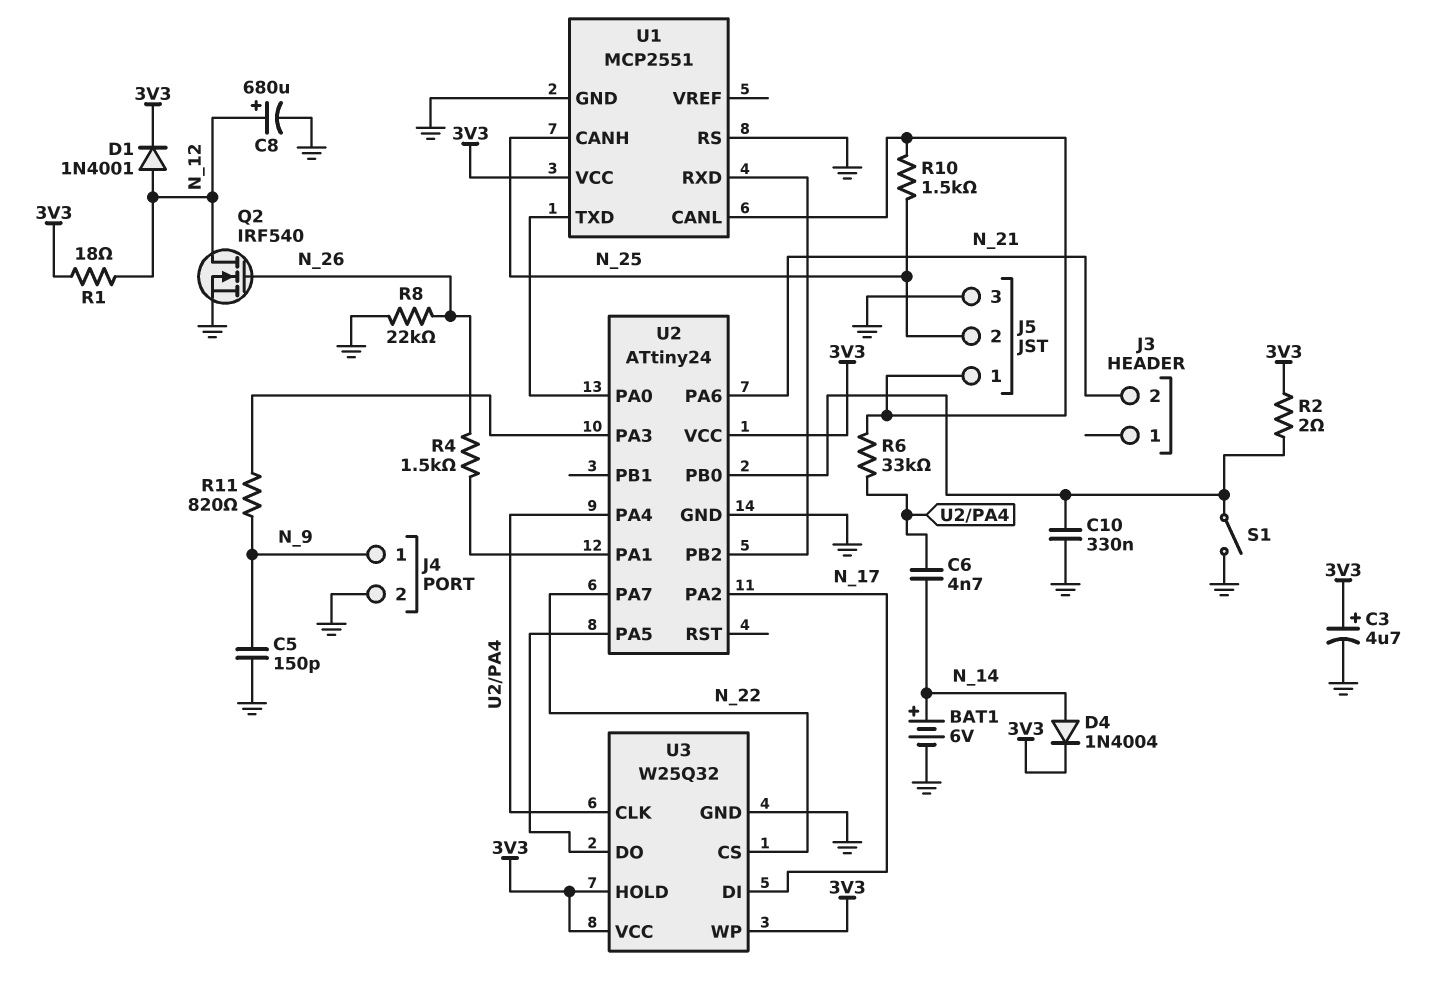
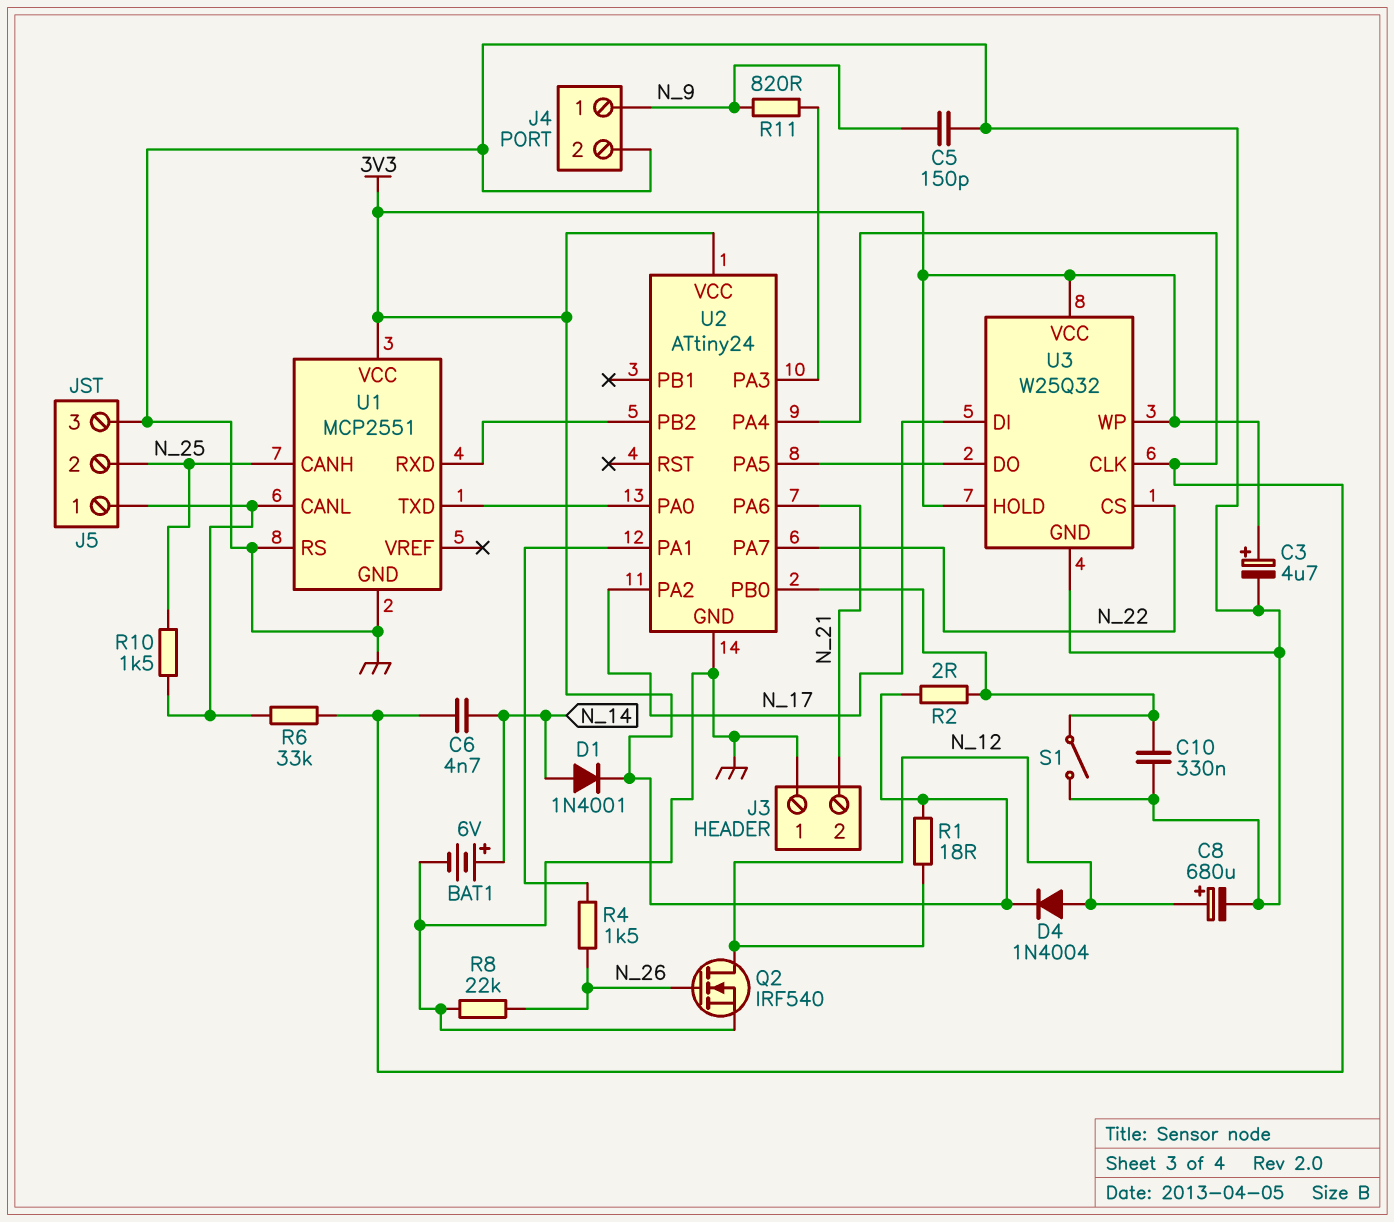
D1: diode 1N4001 (A N_12, K 3V3) -> diode 1N4001 (A N_14, K 3V3)
D4: diode 1N4004 (A N_14, K 3V3) -> diode 1N4004 (A N_12, K 3V3)
J3 pin 1: none -> GND

